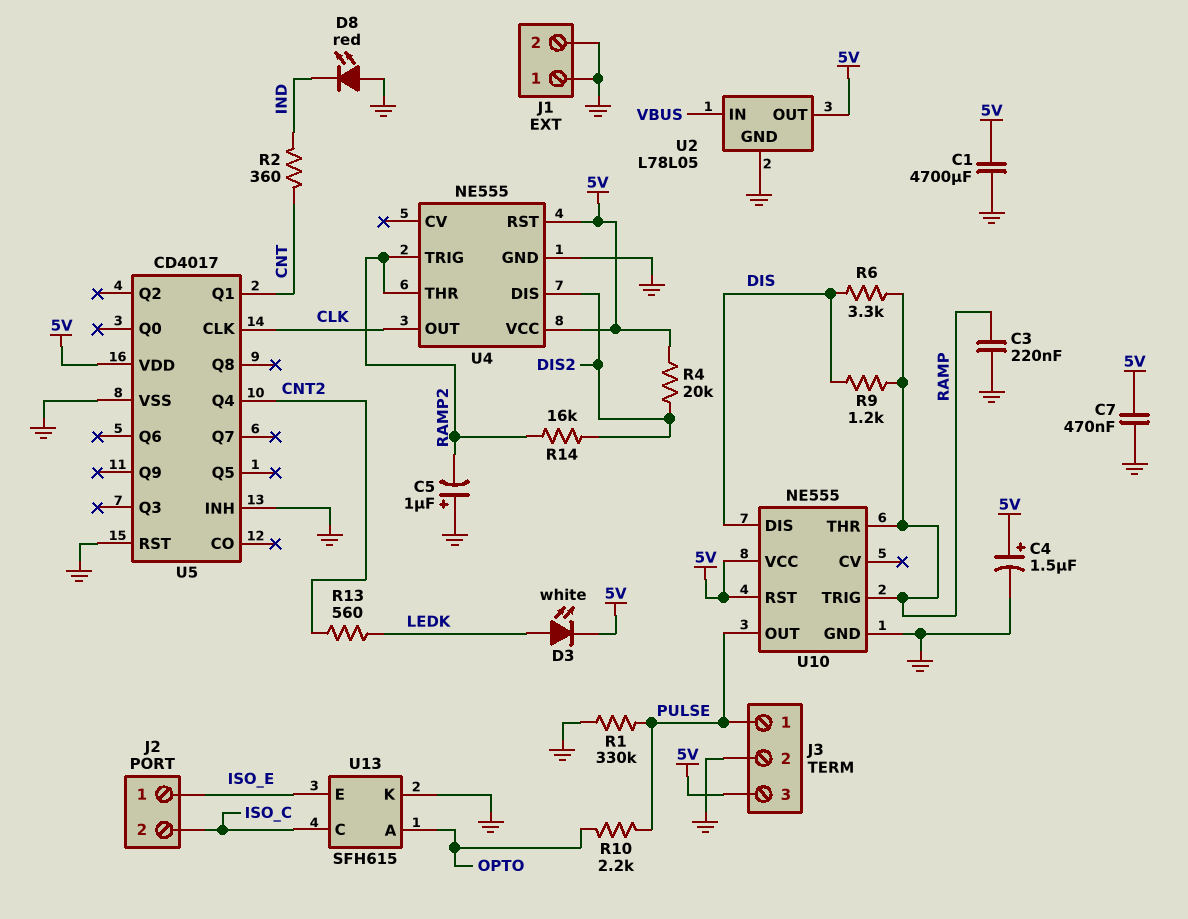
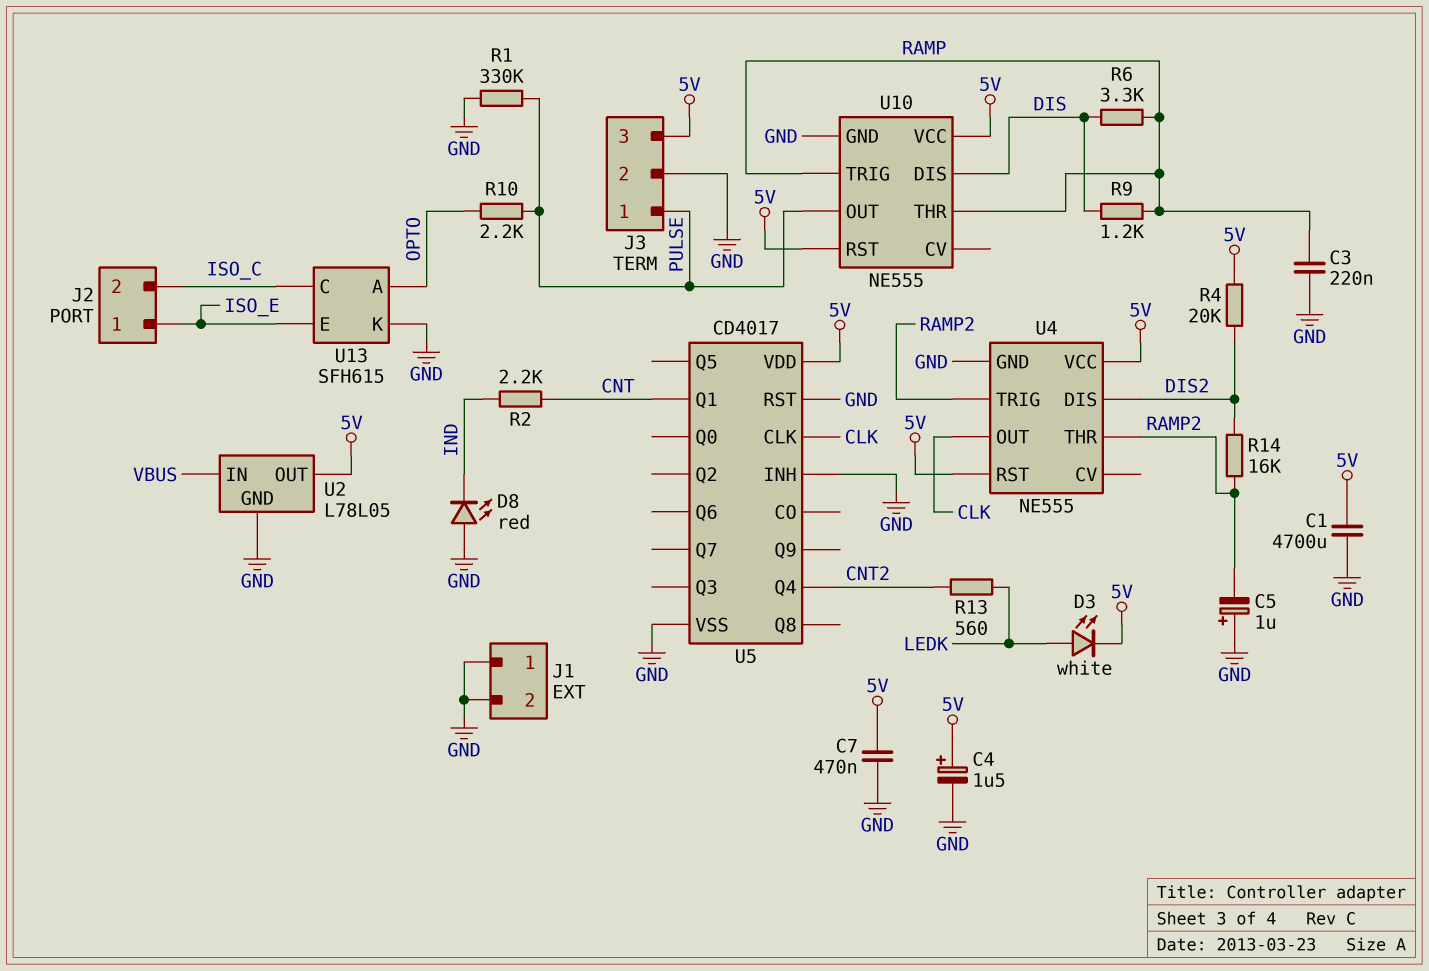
R2: 360 (CNT, IND) -> 2.2k (CNT, IND)

